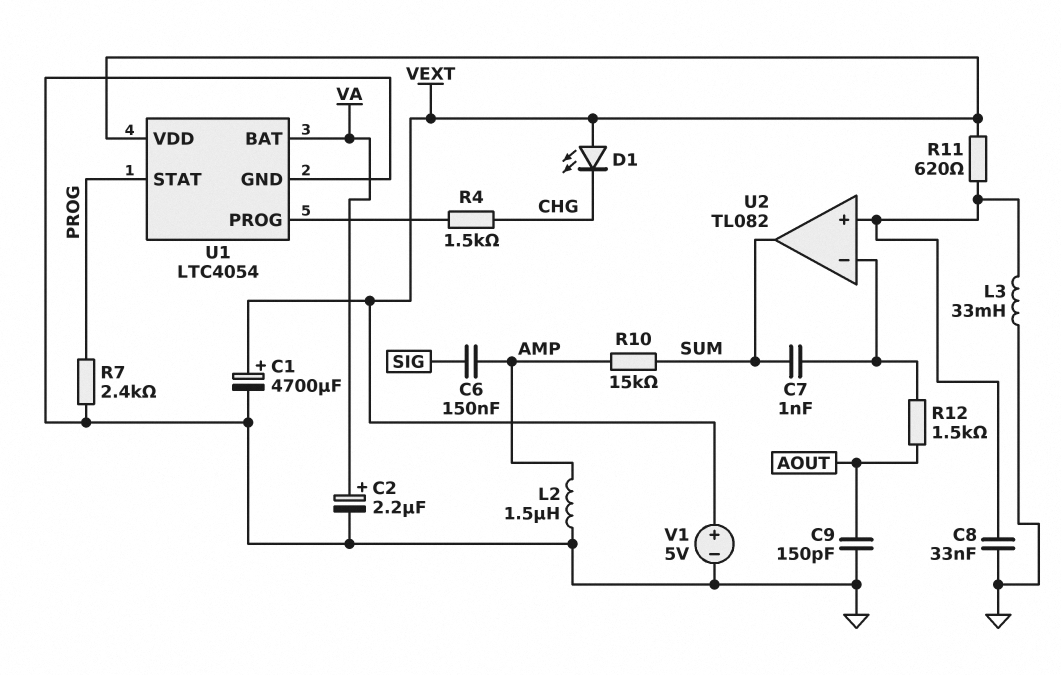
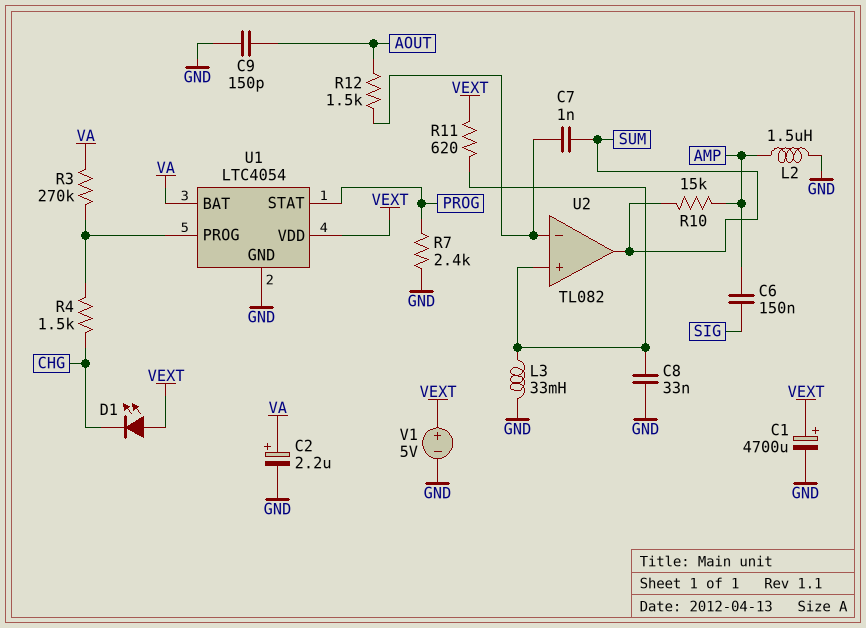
R3: none -> 270k (U1/PROG, VA)

